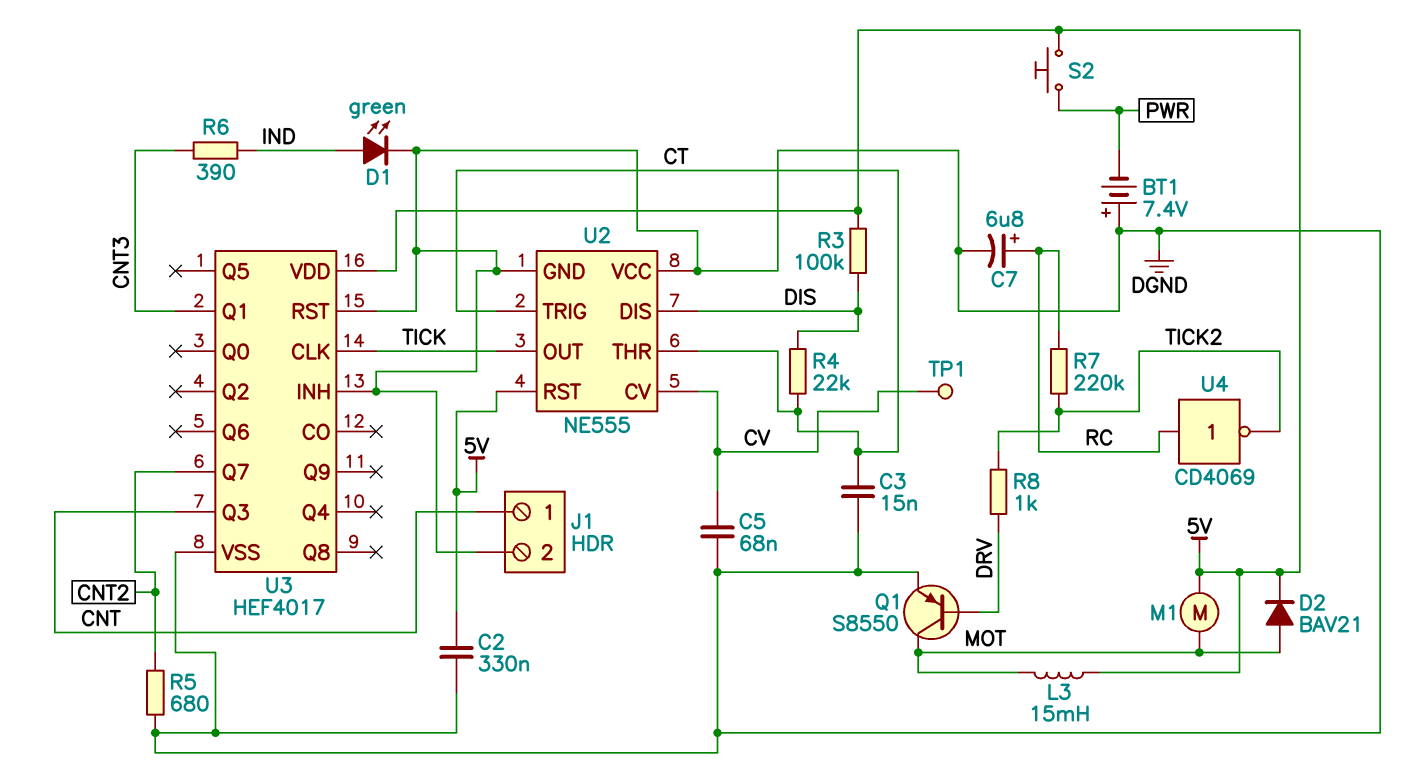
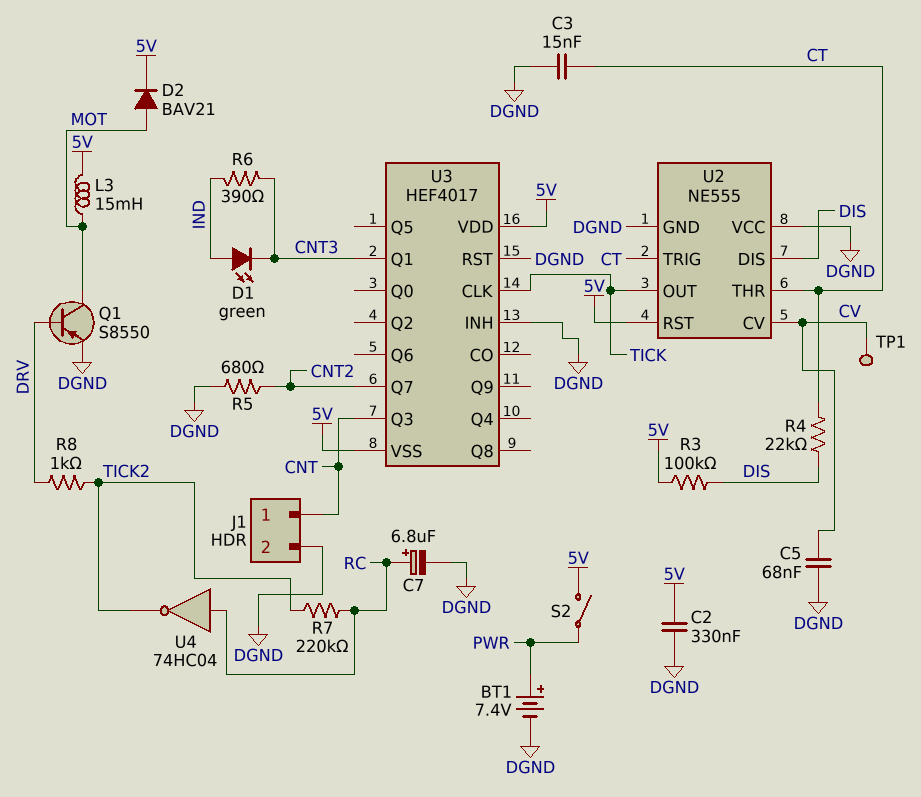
BT1: 7.4V (plus DGND, minus PWR) -> 7.4V (plus PWR, minus DGND)
D1: LED green (A IND, K DGND) -> LED green (A IND, K CNT3)
M1: motor (5V, MOT) -> none
S2: button (5V, PWR) -> switch (5V, PWR)
U3 pin VSS: DGND -> 5V
U4: NOT CD4069 (in RC, out TICK2) -> NOT 74HC04 (in RC, out TICK2)

